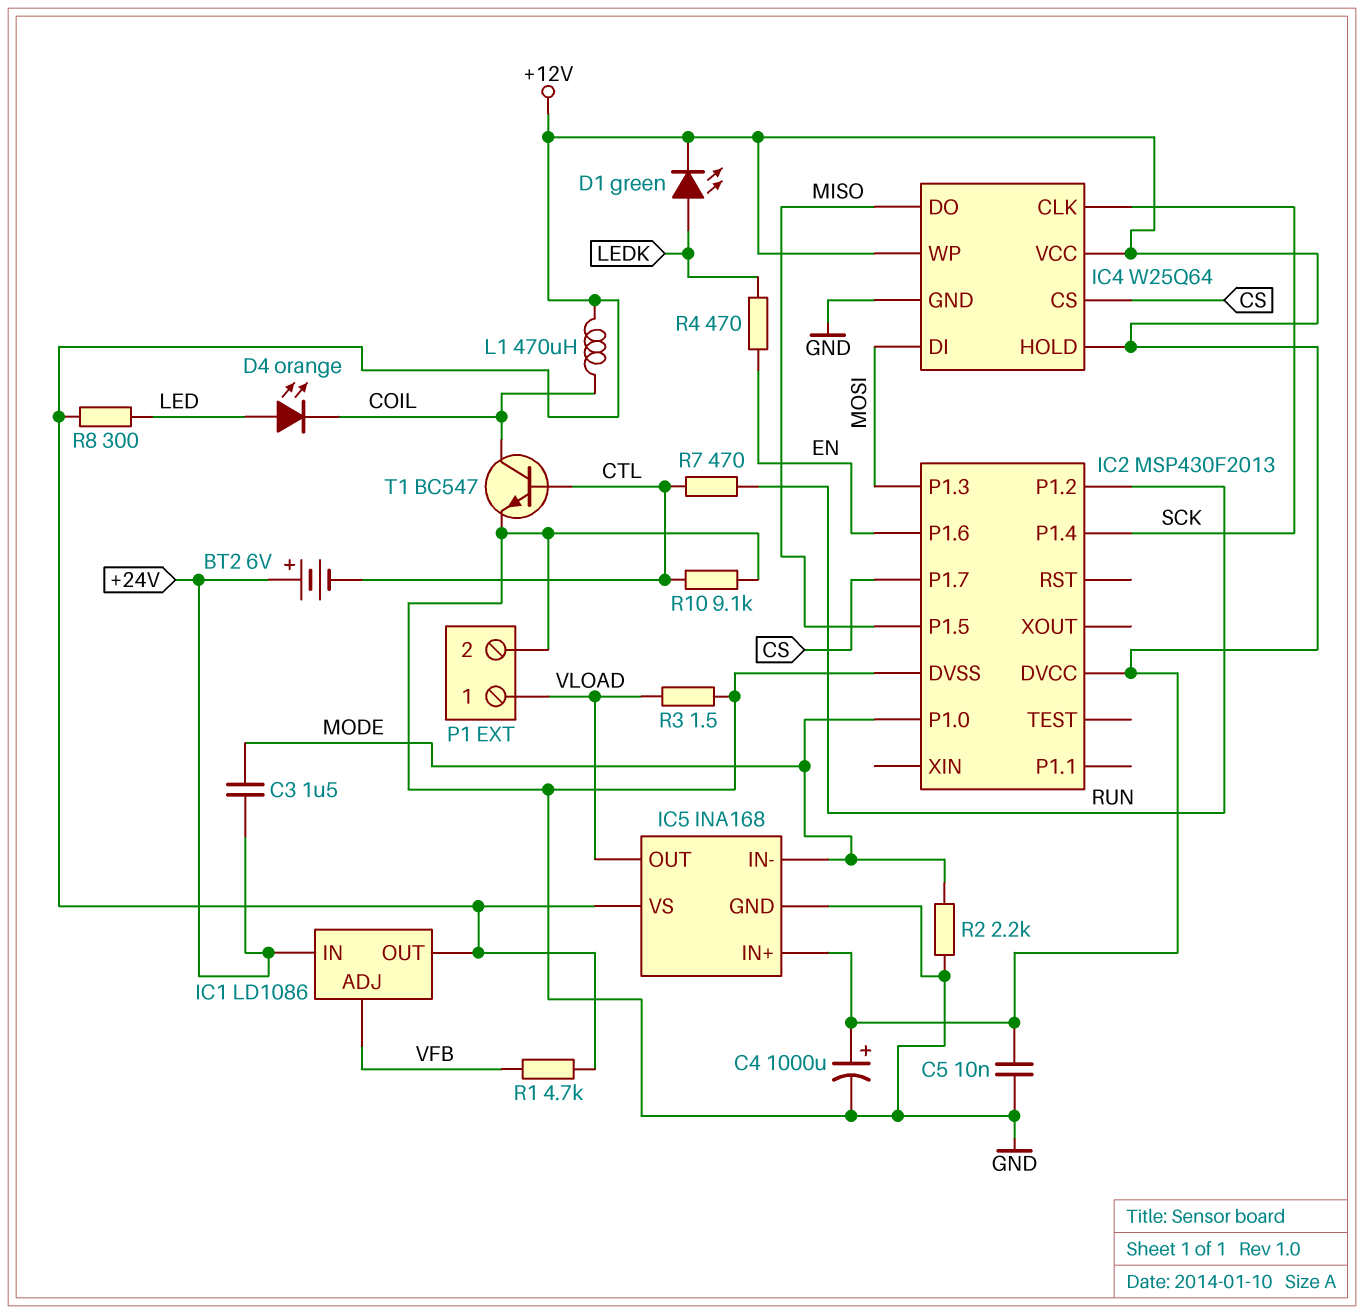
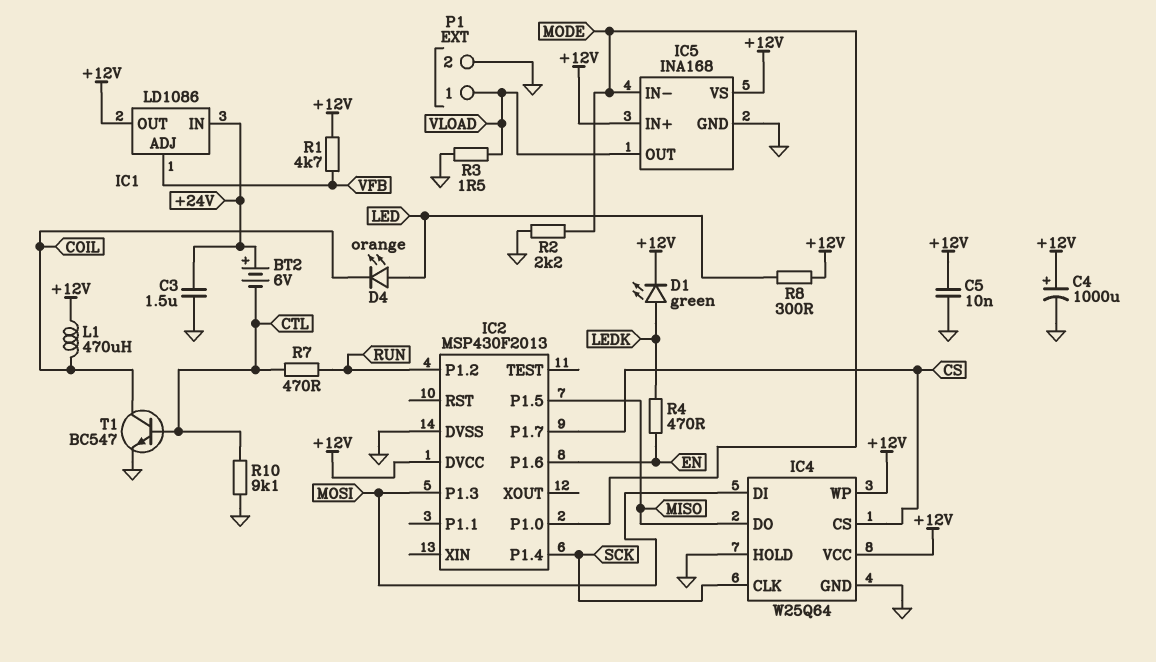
C3: 1.5uF (+24V, MODE) -> 1.5uF (+24V, GND)
IC4 pin HOLD: +12V -> GND

